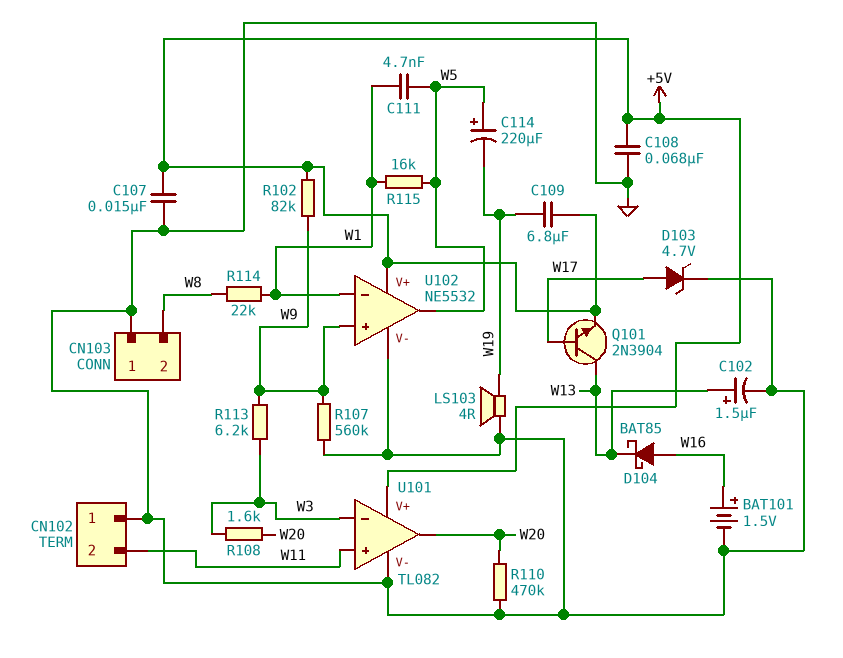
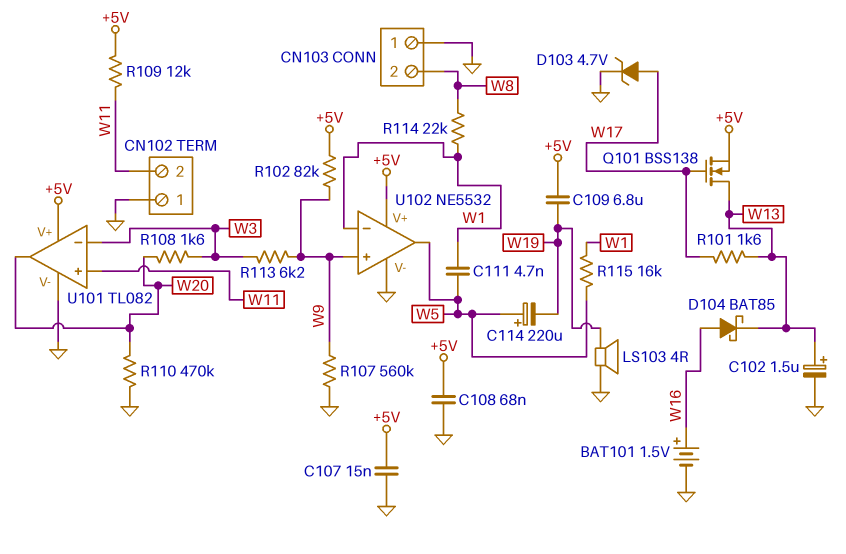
Q101: NPN 2N3904 (B W17, C W13, E +5V) -> NMOS BSS138 (G W17, D W13, S +5V)
R101: none -> 1.6k (W13, W17)
R109: none -> 12k (+5V, W11)

